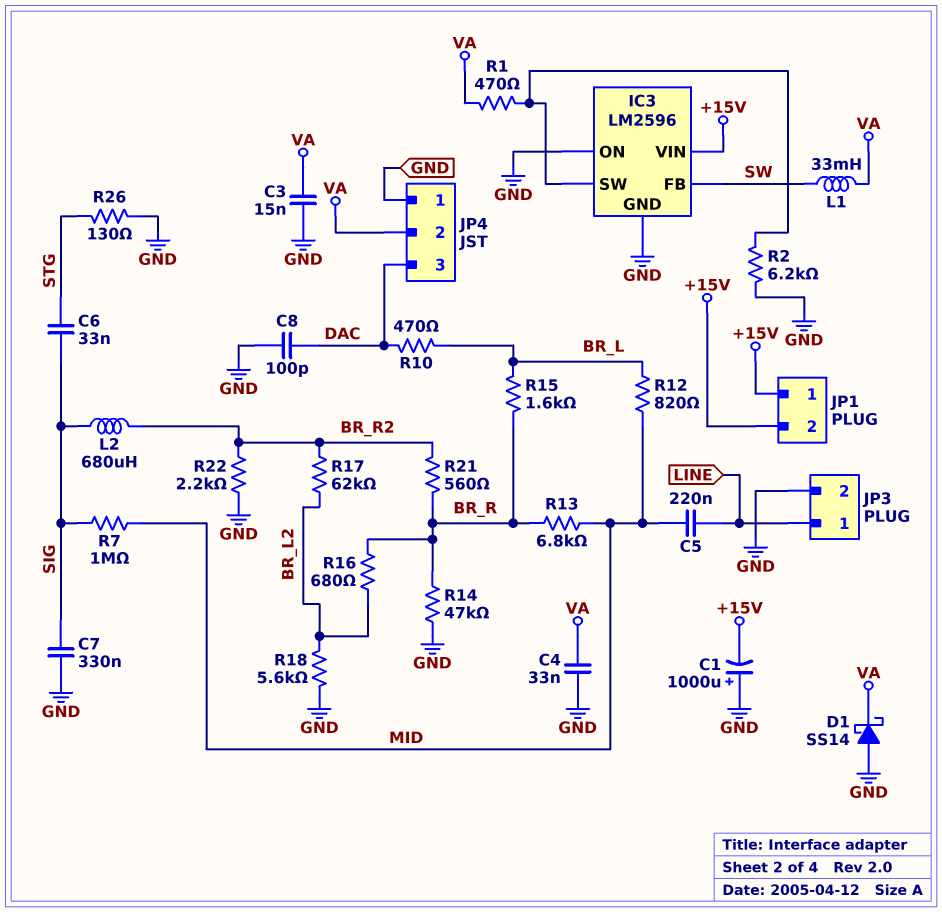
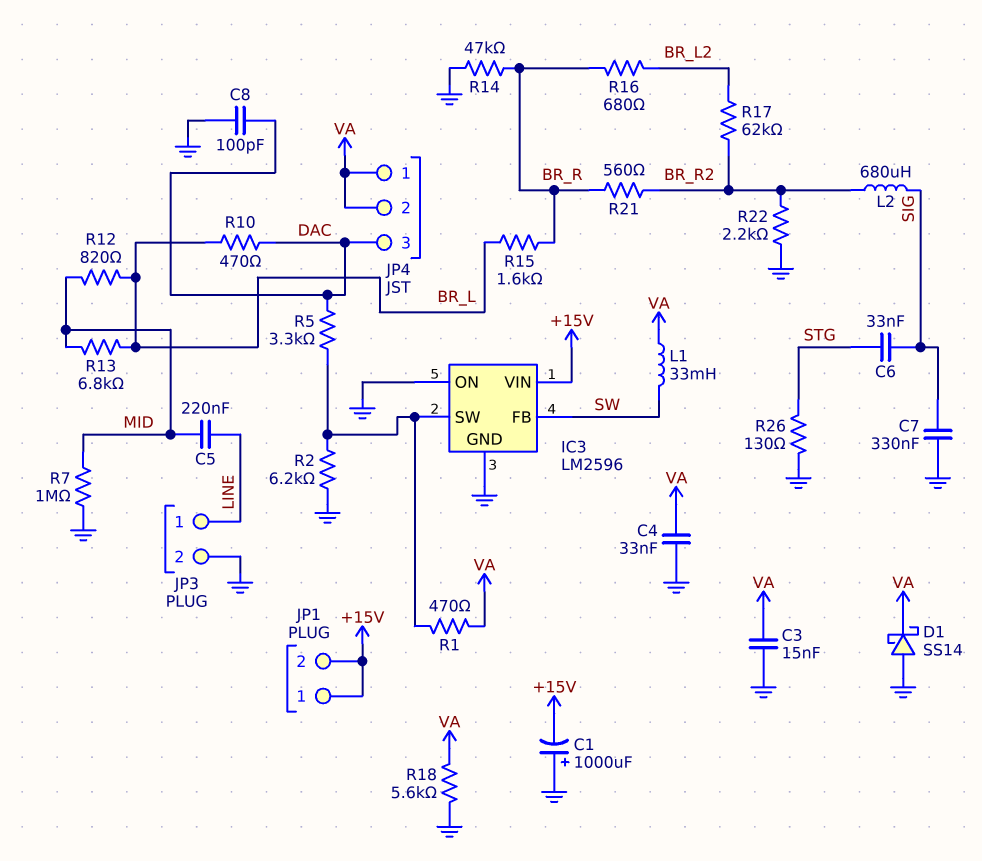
JP4 pin 1: GND -> VA
R5: none -> 3.3k (DAC, IC3/SW)
R7: 1M (MID, SIG) -> 1M (GND, MID)
R13: 6.8k (BR_R, MID) -> 6.8k (BR_L, MID)
R18: 5.6k (BR_L2, GND) -> 5.6k (GND, VA)

